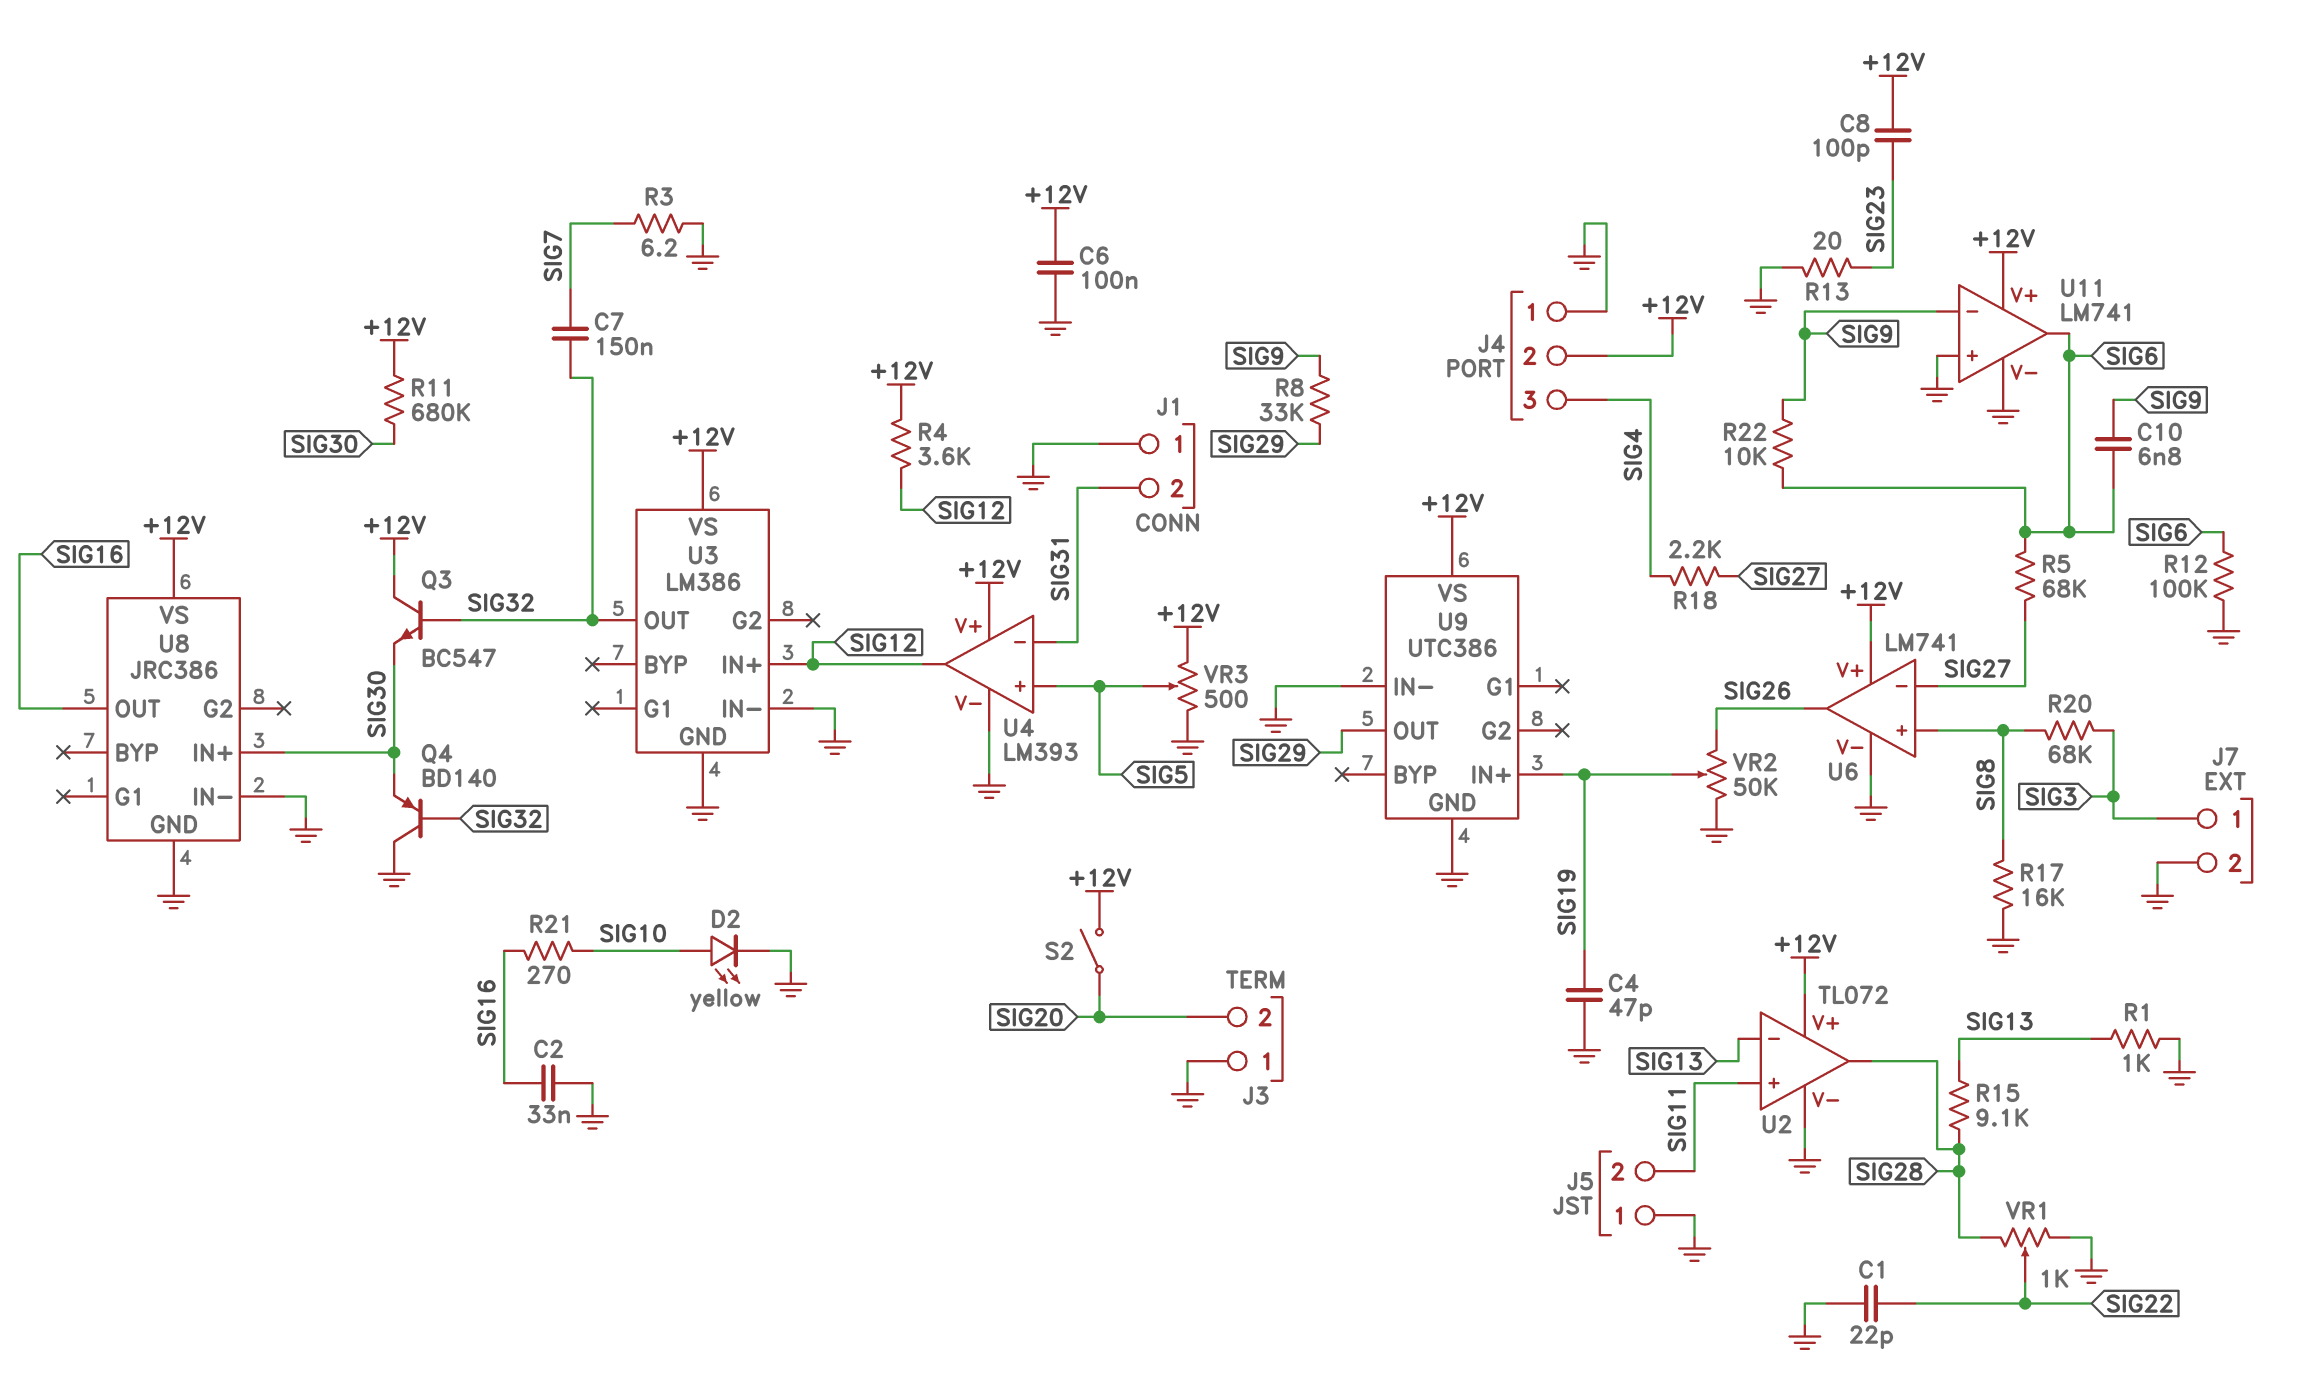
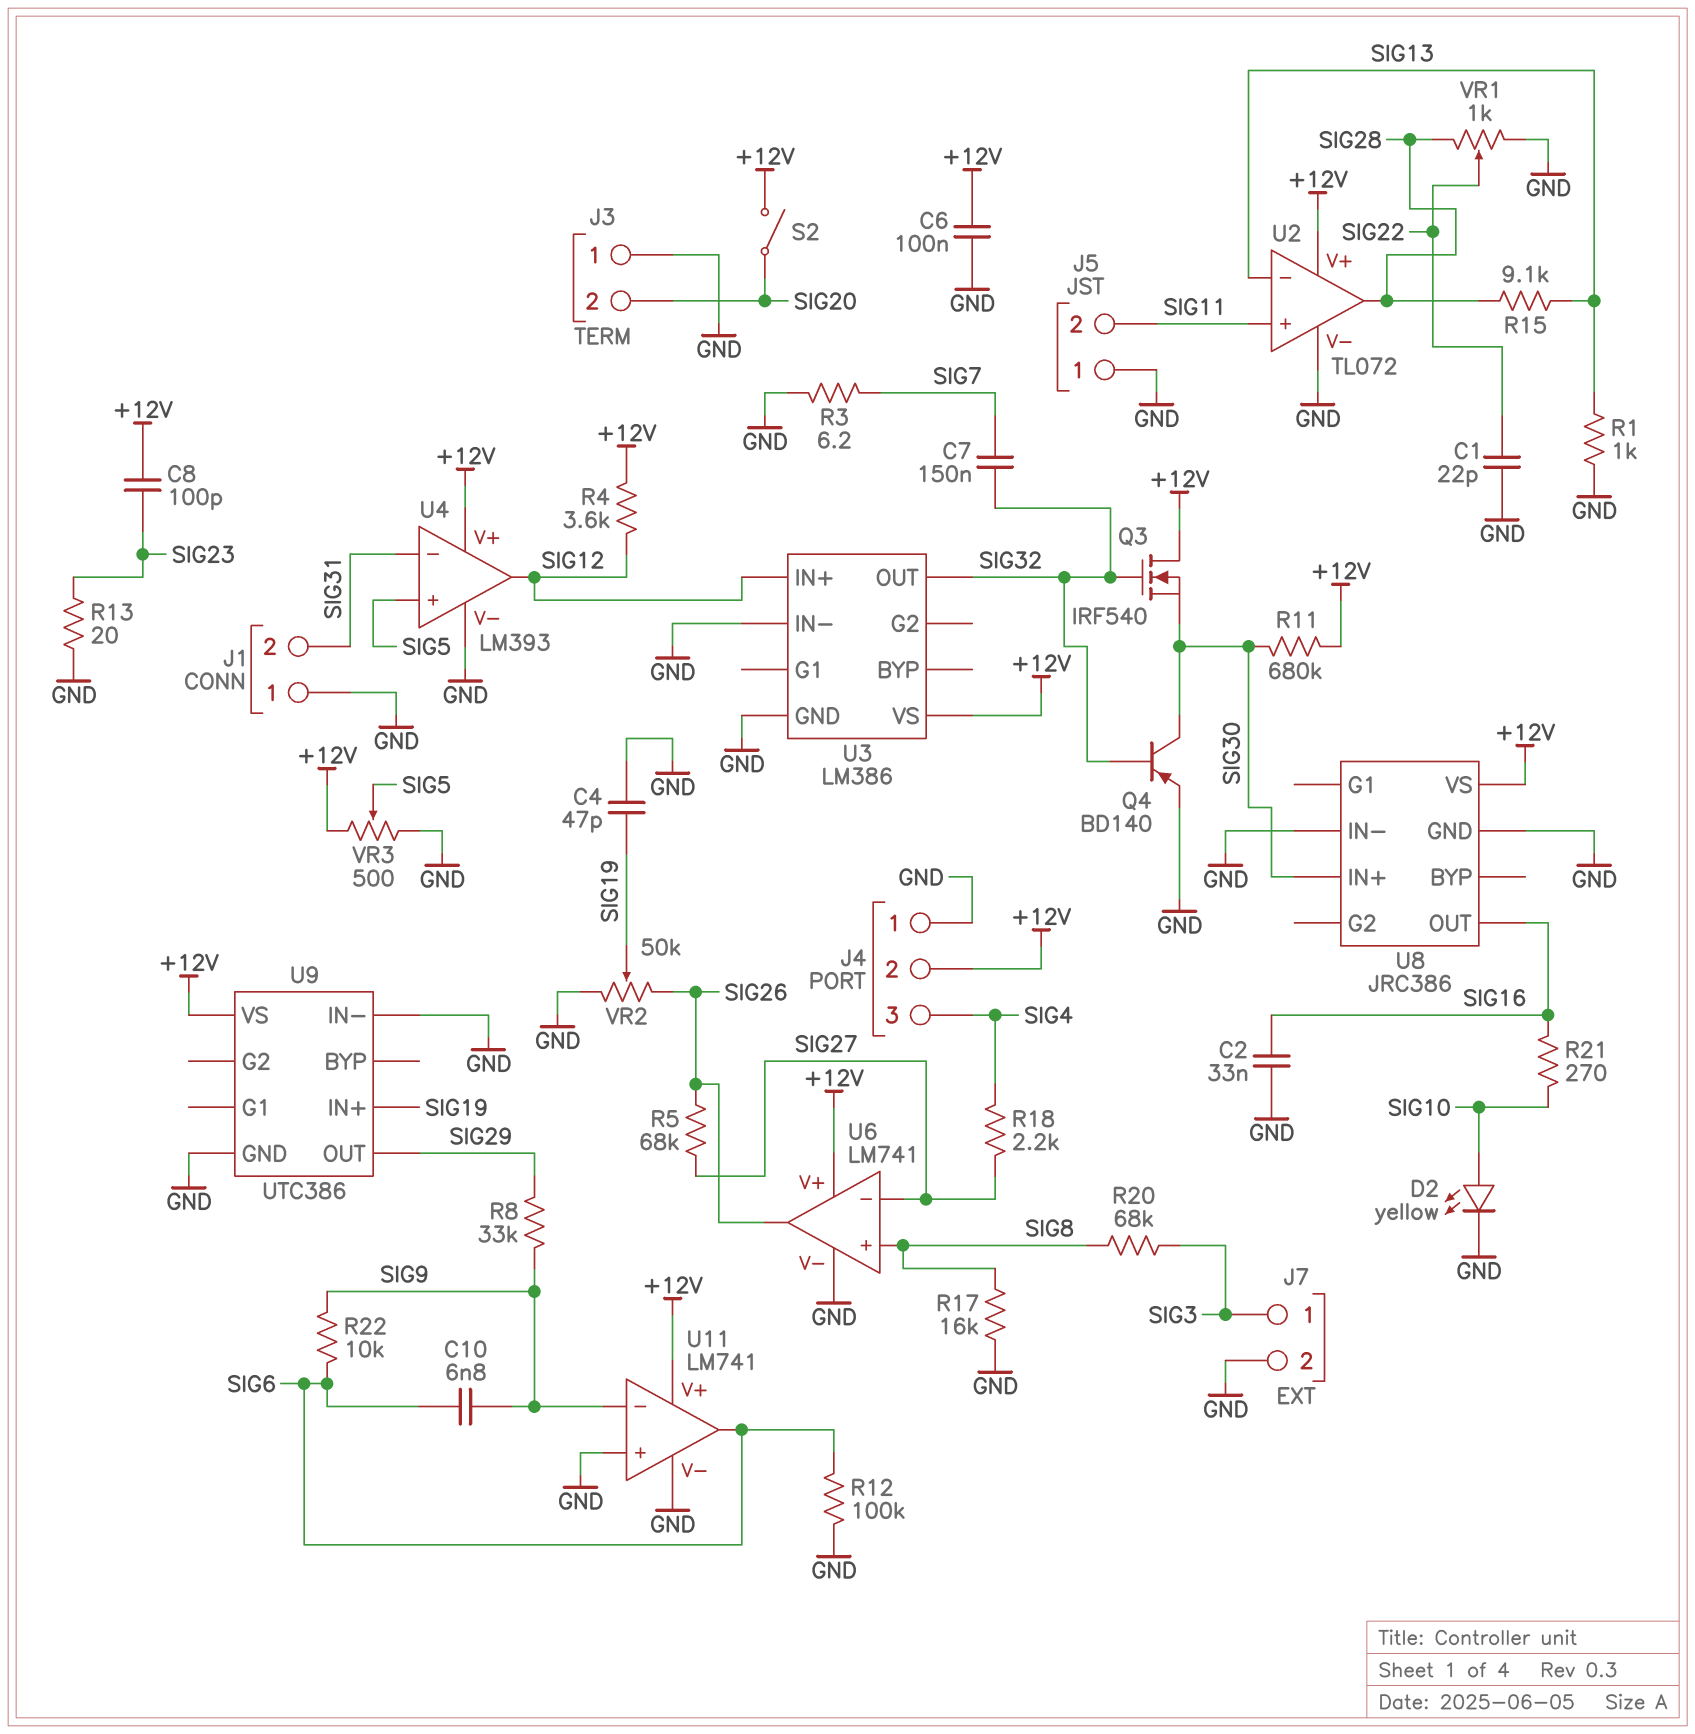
Q3: NPN BC547 (B SIG32, C +12V, E SIG30) -> NMOS IRF540 (G SIG32, D +12V, S SIG30)
Q4: PNP BD140 (B SIG32, C GND, E SIG30) -> PNP BD140 (B SIG32, C SIG30, E GND)
R5: 68k (SIG6, SIG27) -> 68k (SIG26, SIG27)

